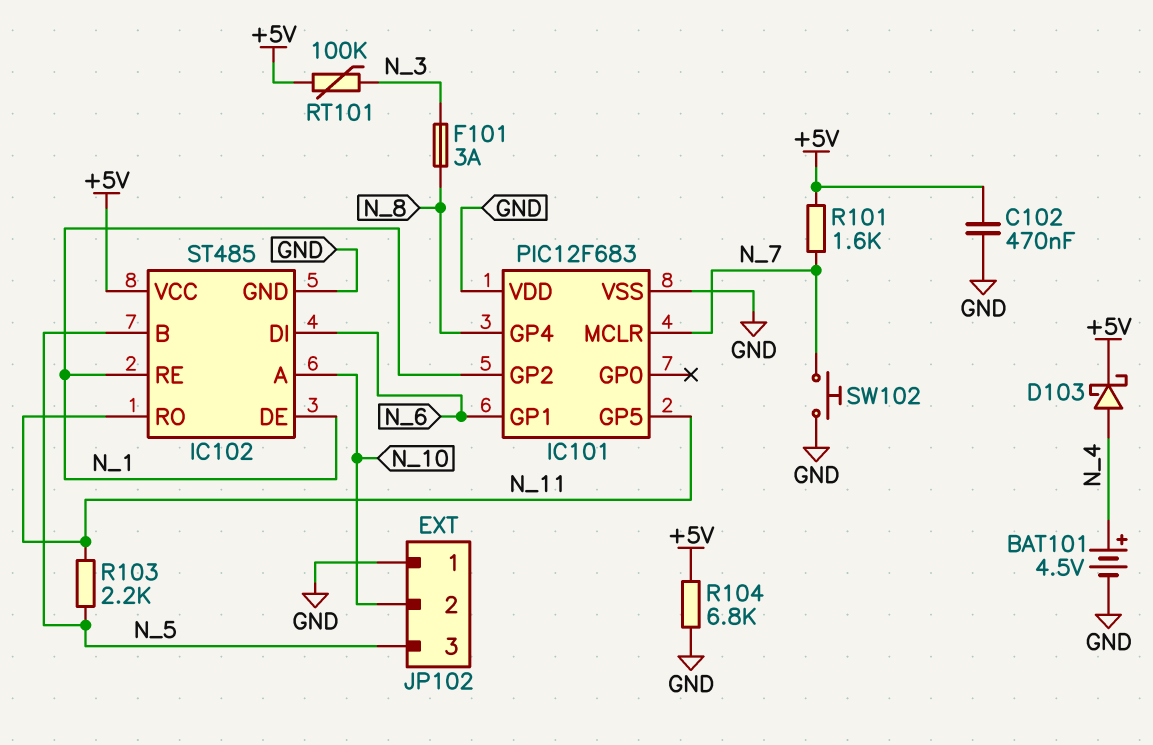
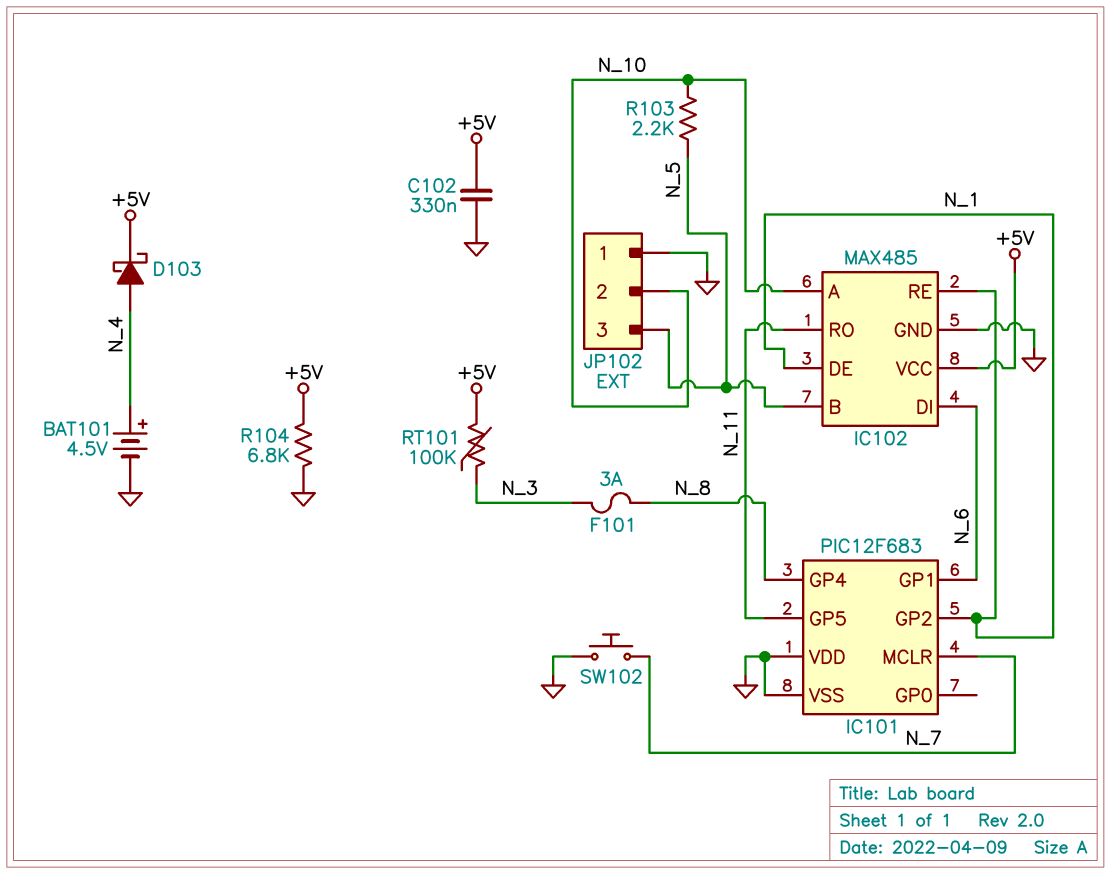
C102: 470nF (+5V, GND) -> 330nF (+5V, GND)
IC102: ST485 -> MAX485
R101: 1.6k (+5V, N_7) -> none
R103: 2.2k (N_5, N_11) -> 2.2k (N_5, N_10)

